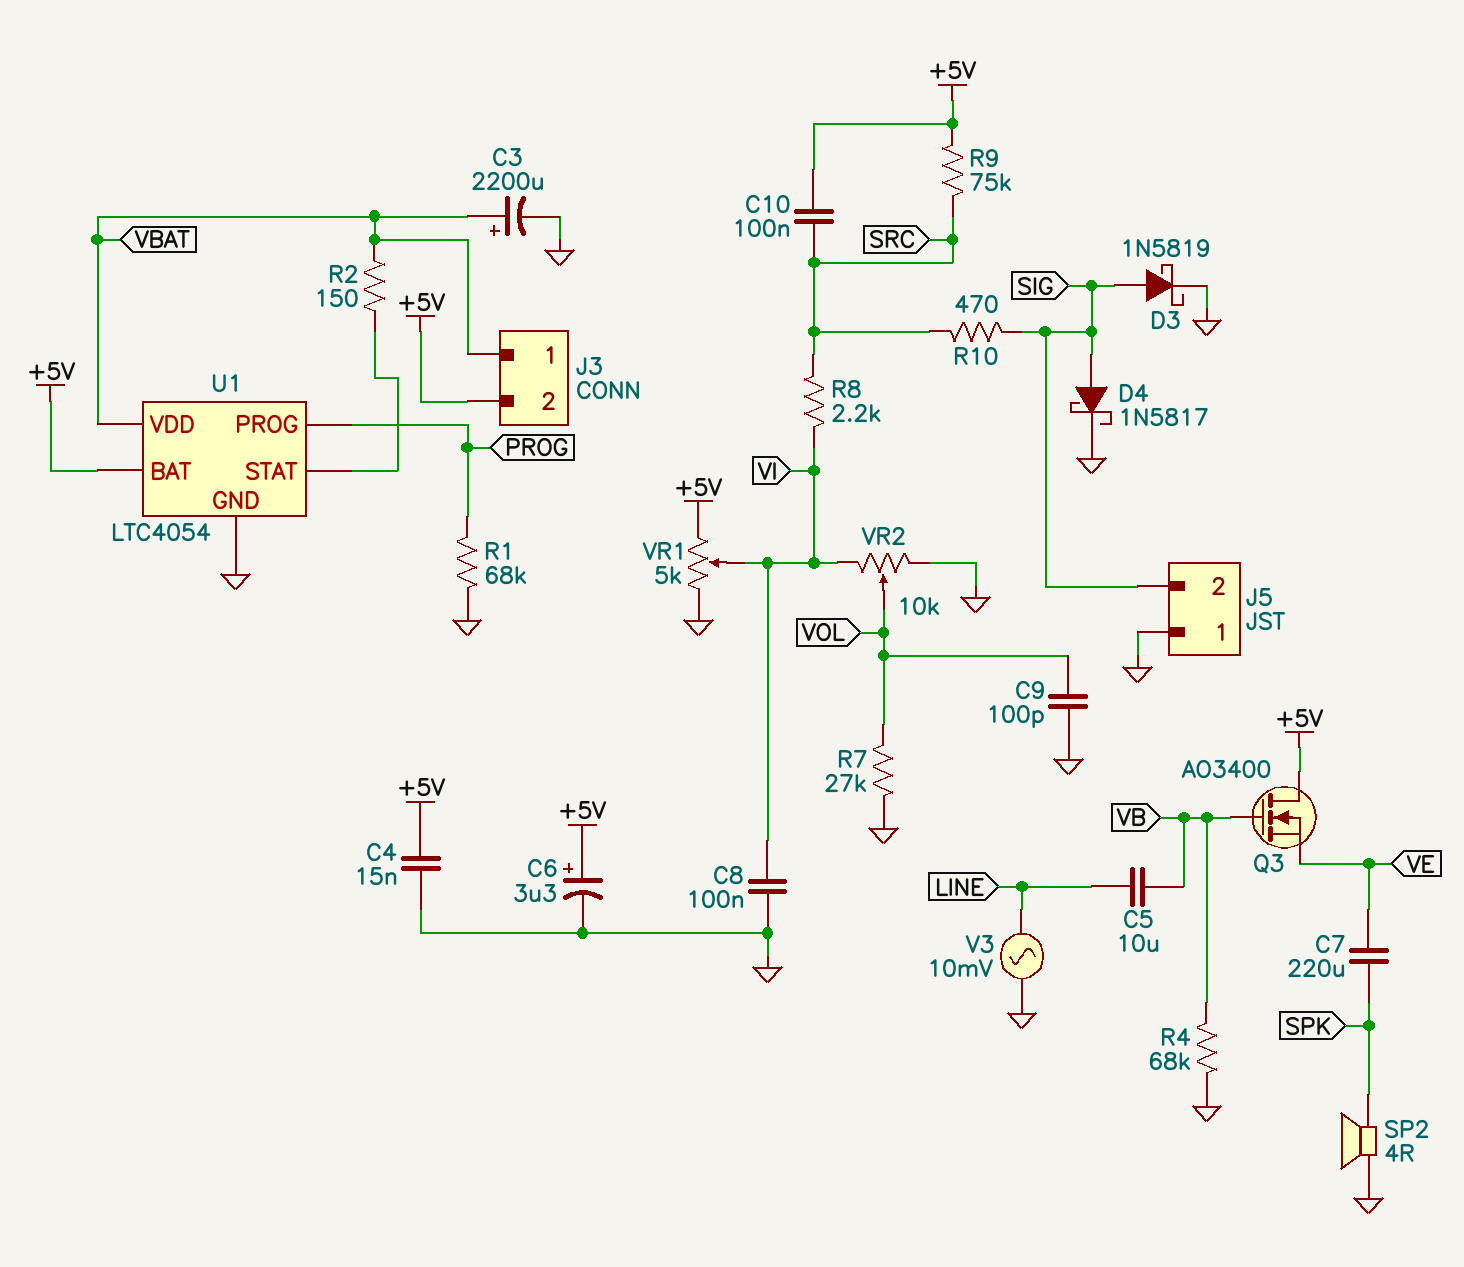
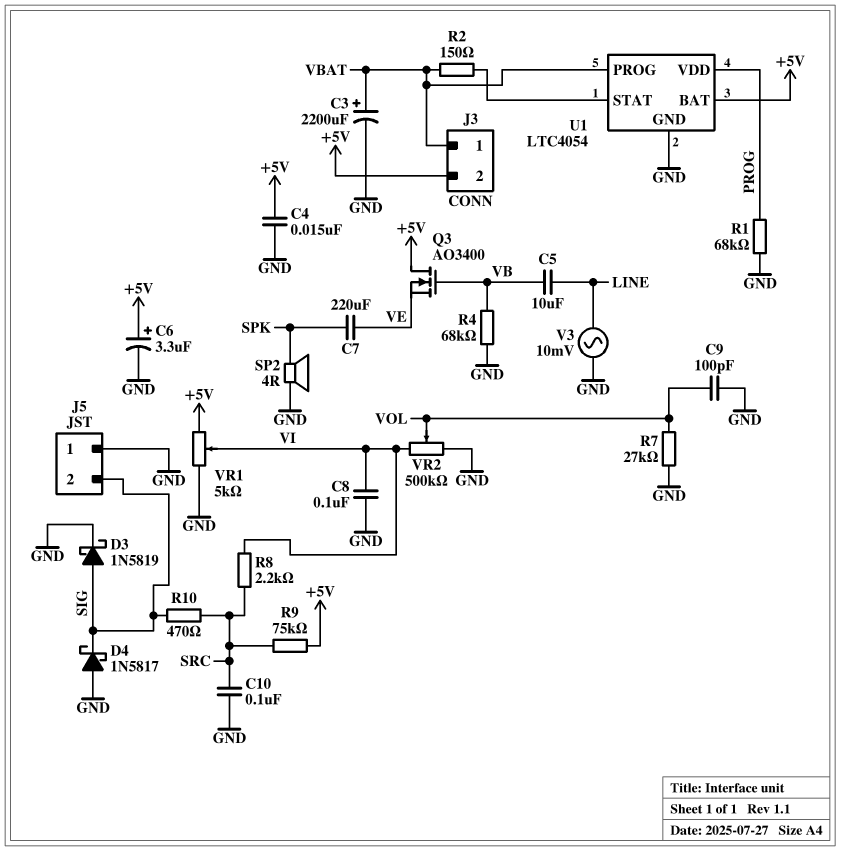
C10: 100nF (+5V, SRC) -> 100nF (GND, SRC)
D4: schottky 1N5817 (A SIG, K GND) -> schottky 1N5817 (A GND, K SIG)
U1 pin PROG: PROG -> VBAT
U1 pin VDD: VBAT -> PROG
VR2: 10k (GND, VI, wiper VOL) -> 500k (GND, VI, wiper VOL)

